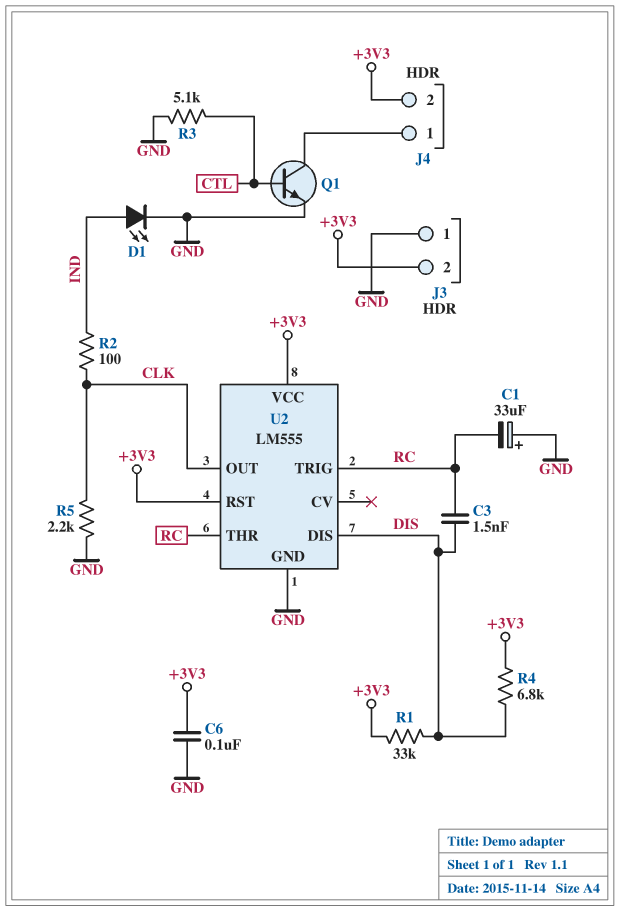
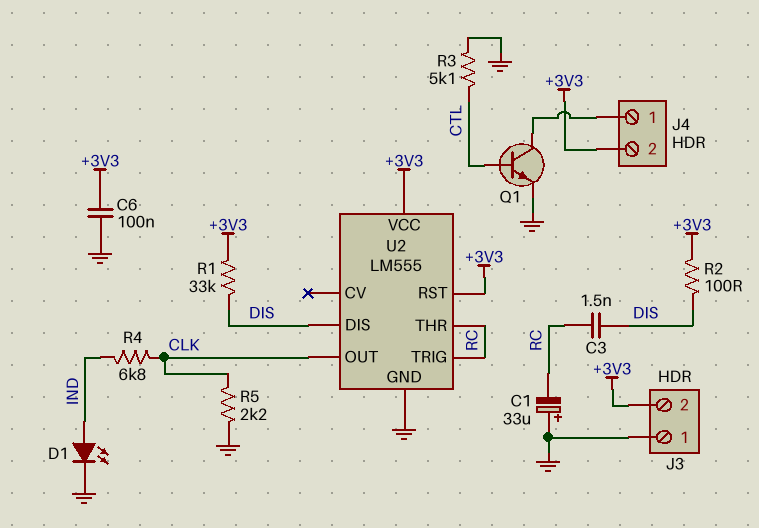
R2: 100 (CLK, IND) -> 100 (+3V3, DIS)
R4: 6.8k (+3V3, DIS) -> 6.8k (CLK, IND)

